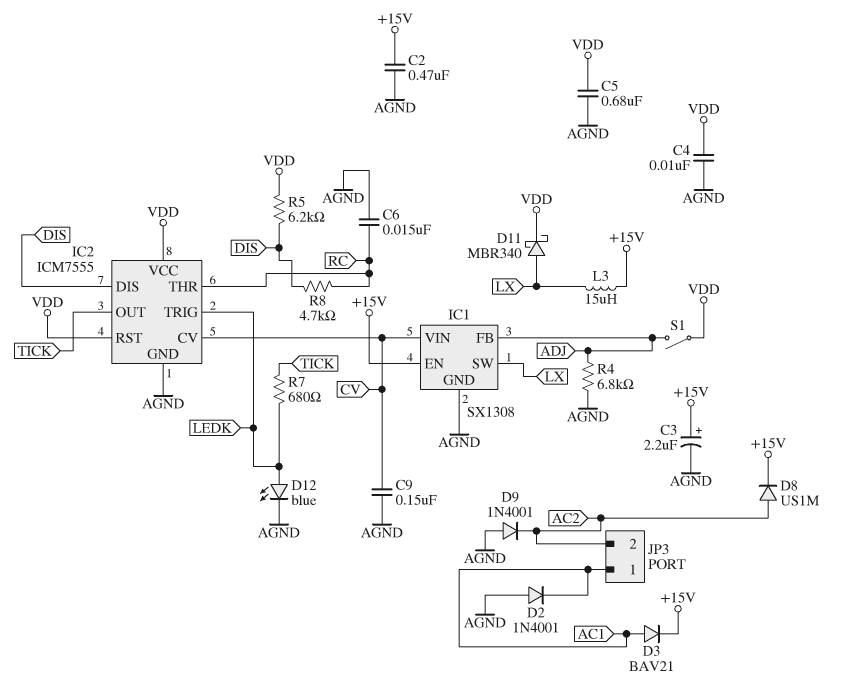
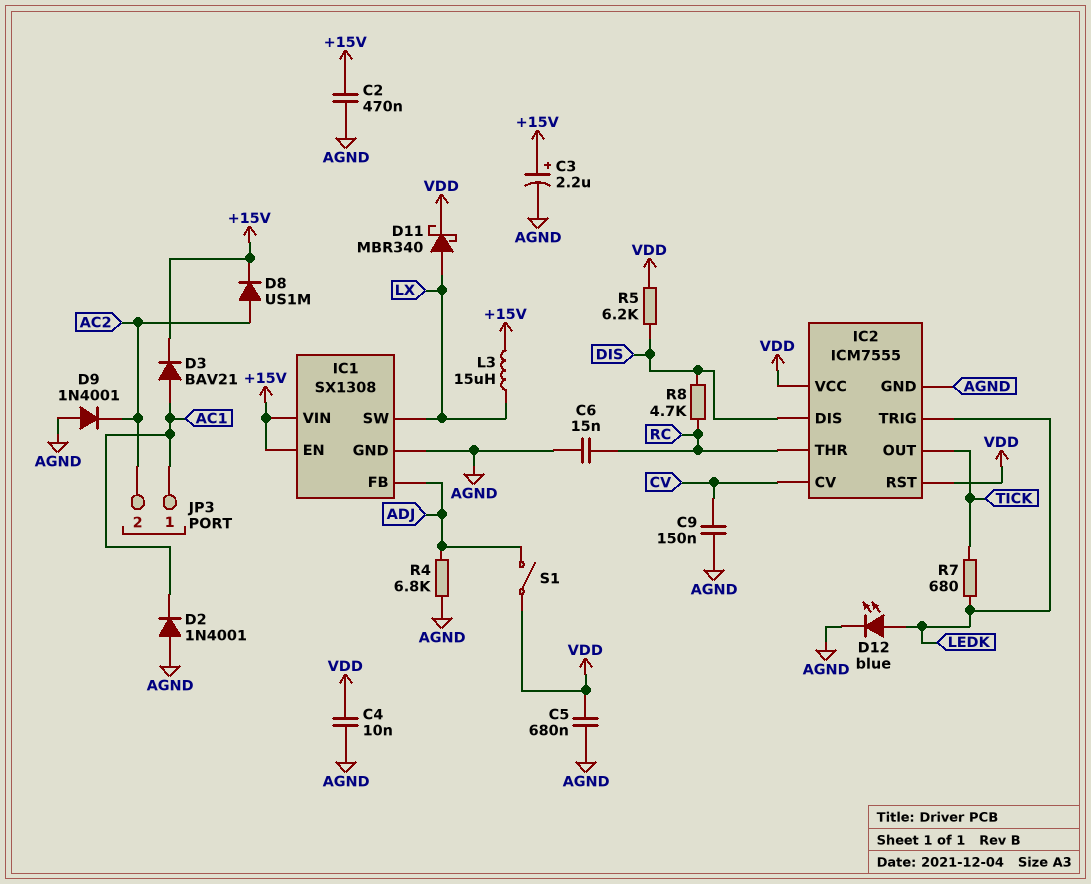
IC1 pin VIN: CV -> +15V

